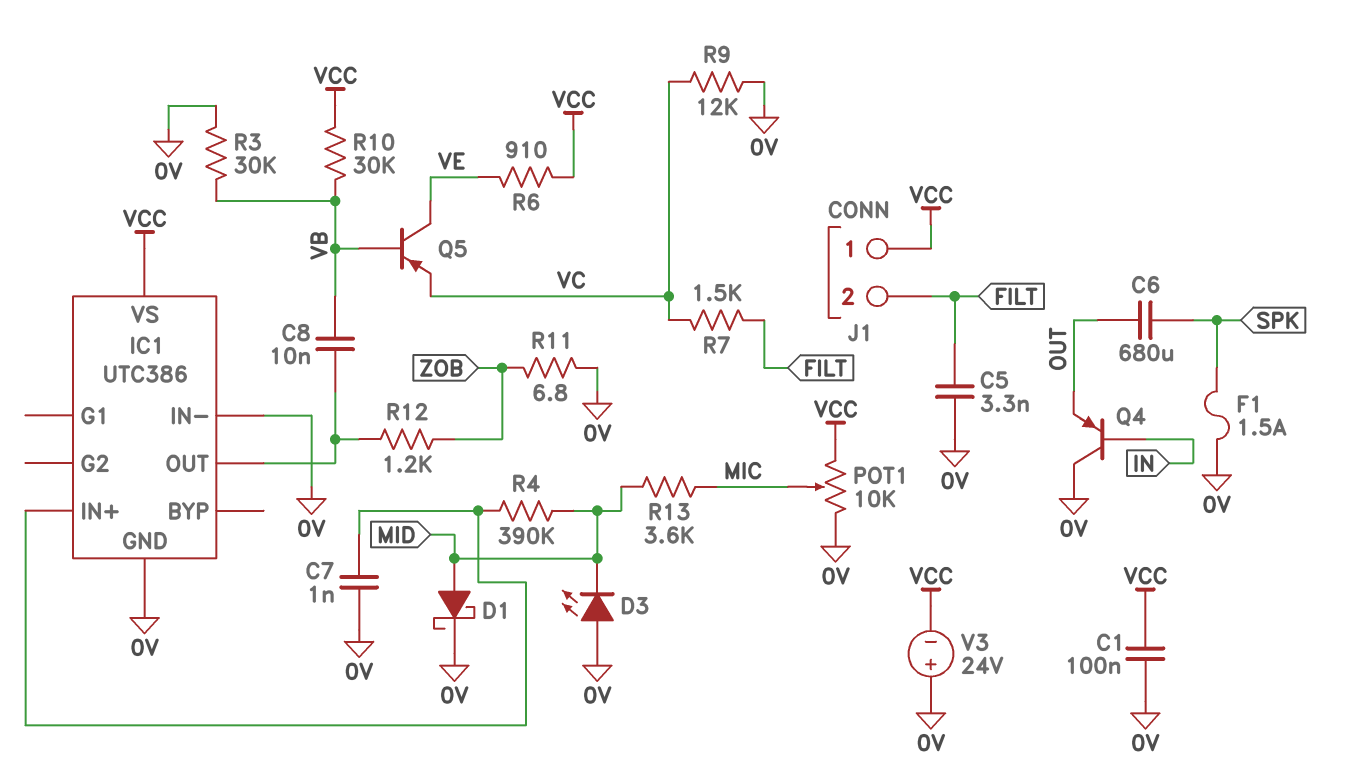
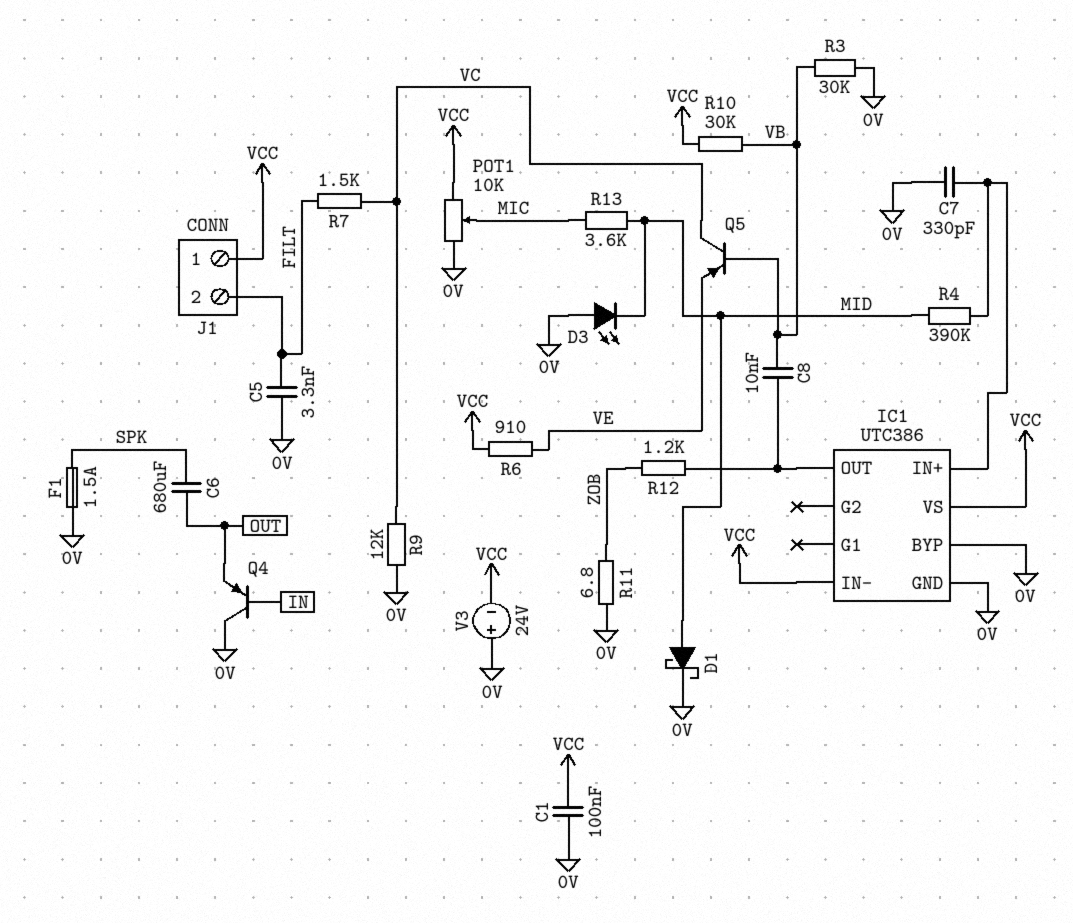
C7: 1nF (0V, IC1/IN+) -> 330pF (0V, IC1/IN+)
IC1 pin BYP: none -> 0V
IC1 pin IN-: 0V -> VCC
Q5: PNP (B VB, C VE, E VC) -> PNP (B VB, C VC, E VE)

